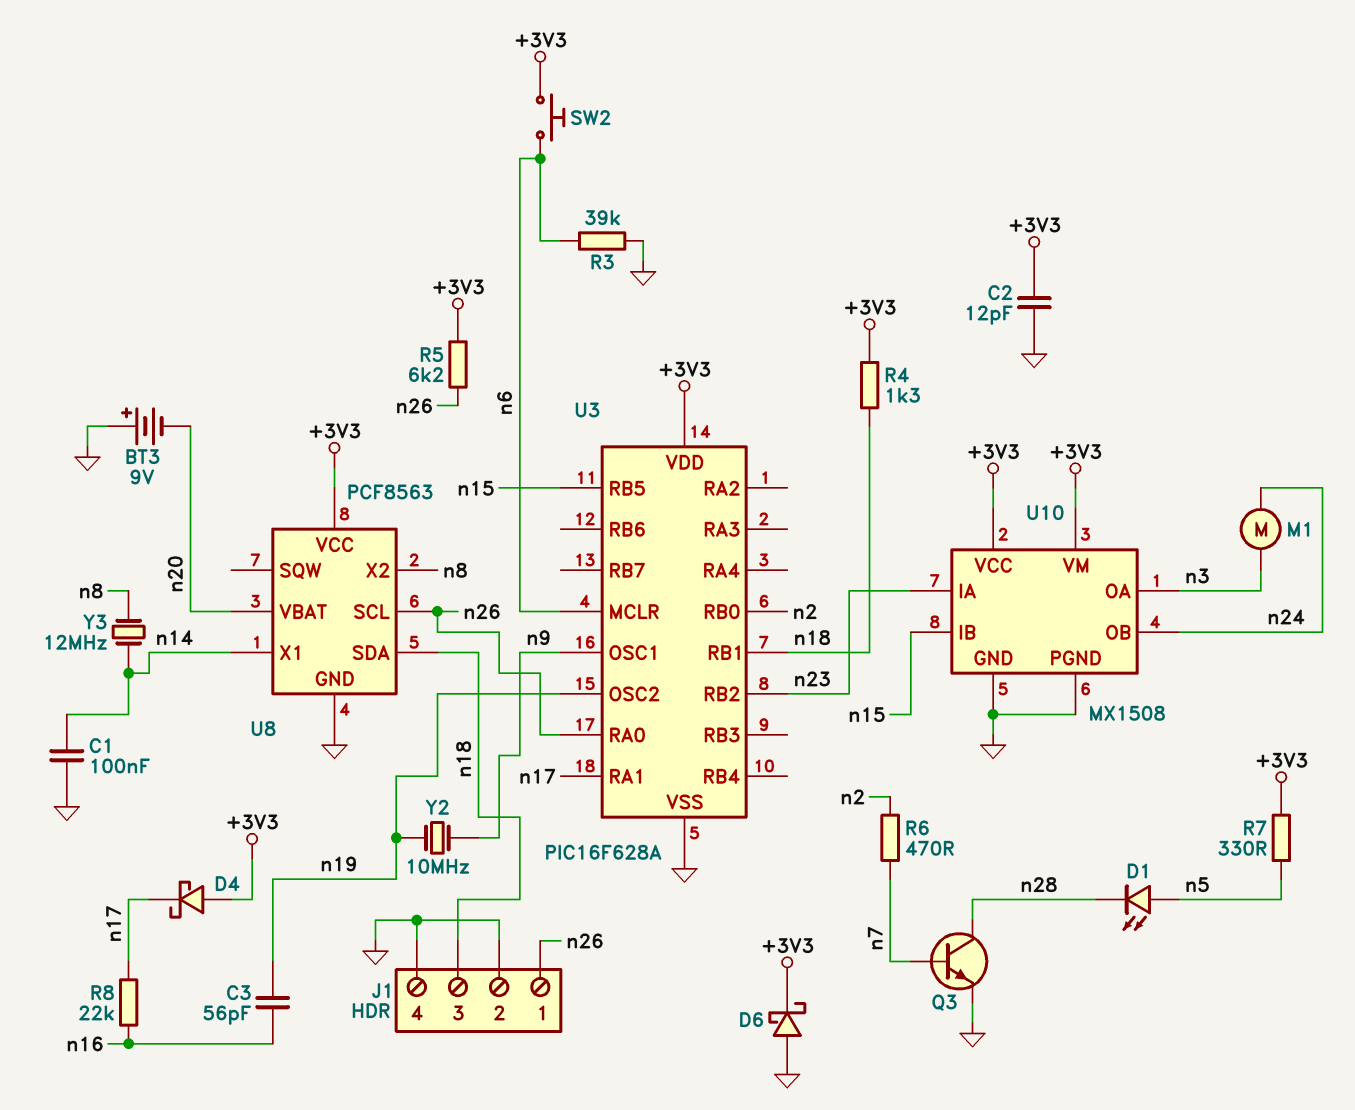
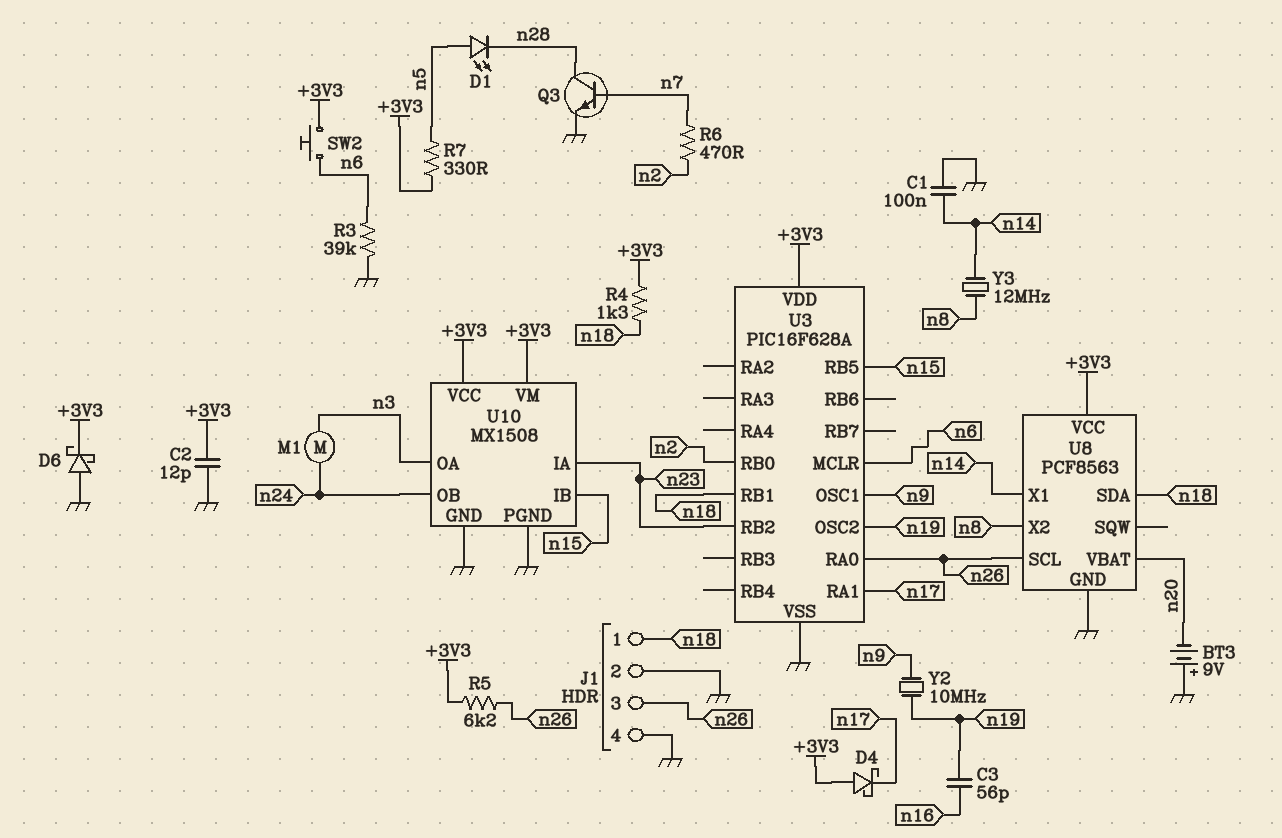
J1 pin 1: n26 -> n18
J1 pin 3: n18 -> n26
R8: 22k (n16, n17) -> none

